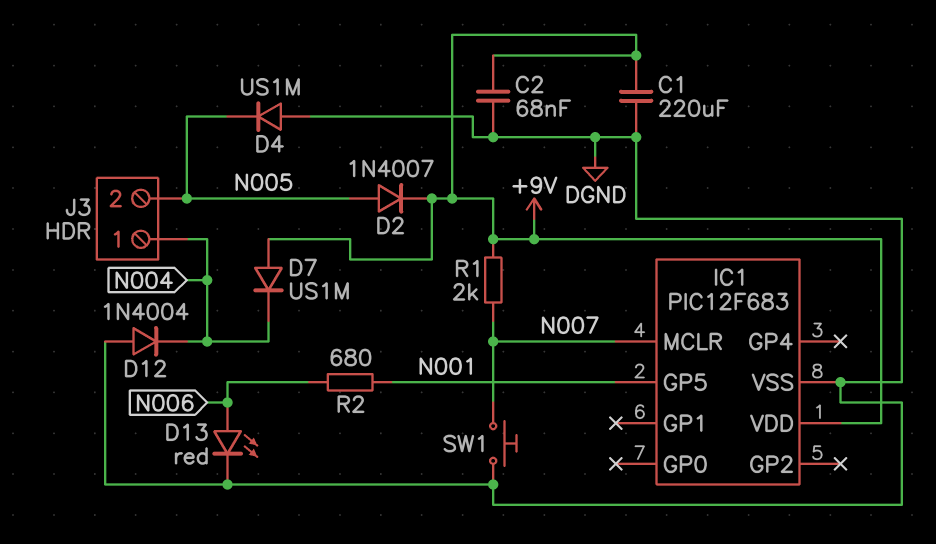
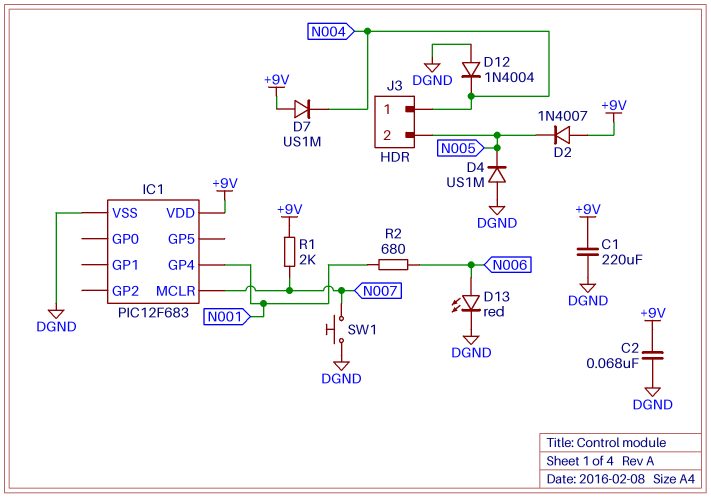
D2: diode 1N4007 (A N005, K +9V) -> diode 1N4007 (A +9V, K N005)
IC1 pin GP4: none -> N001
IC1 pin GP5: N001 -> none

